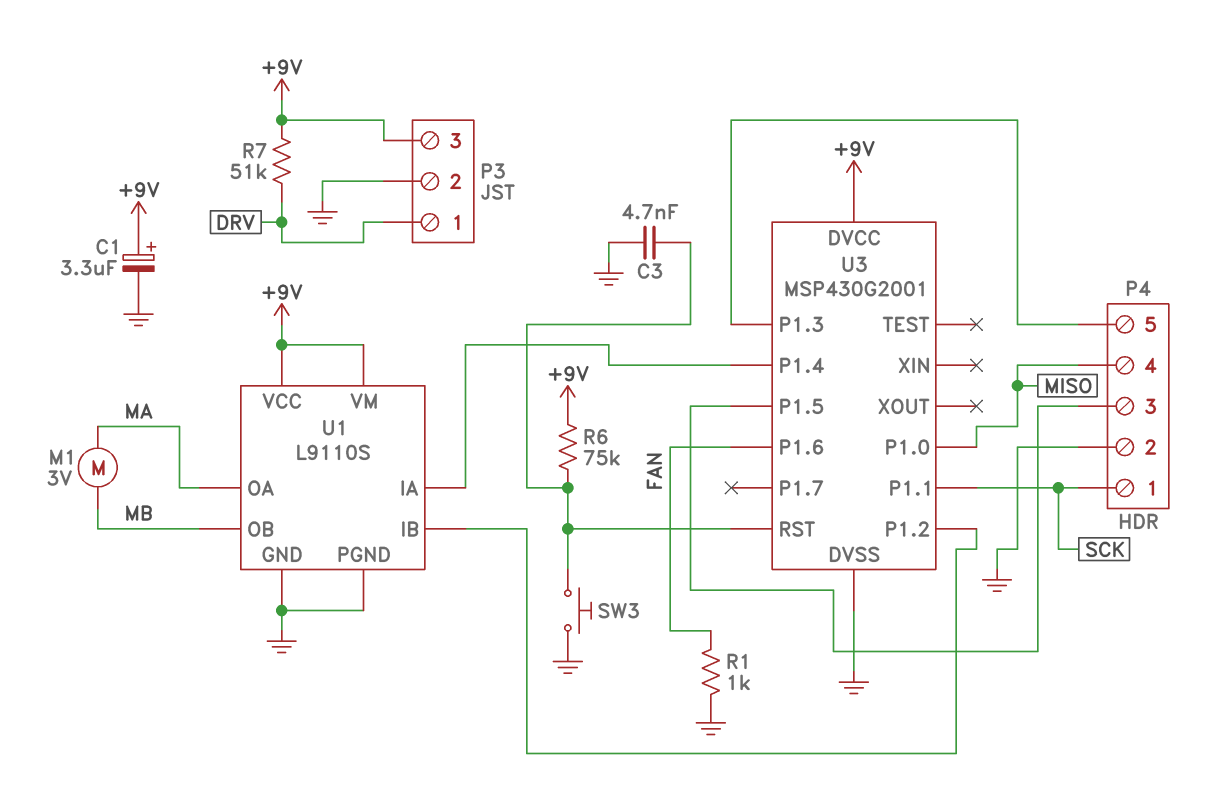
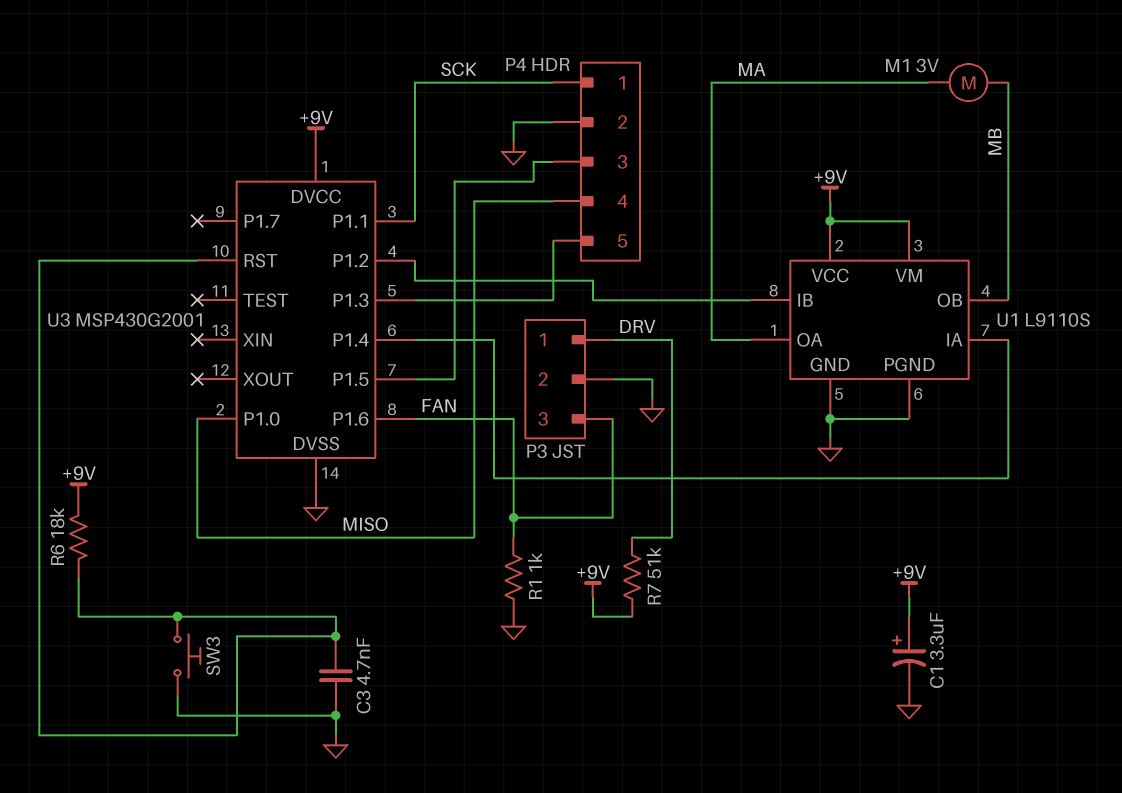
P3 pin 3: +9V -> FAN
R6: 75k (+9V, U3/RST) -> 18k (+9V, U3/RST)

